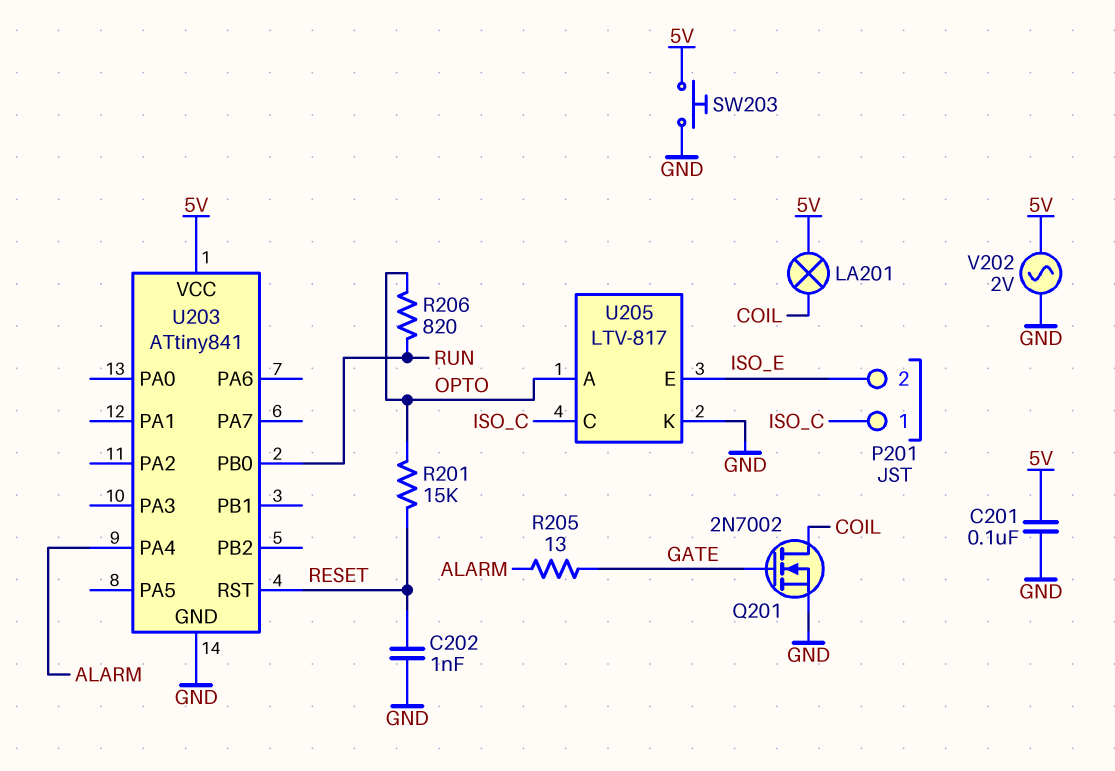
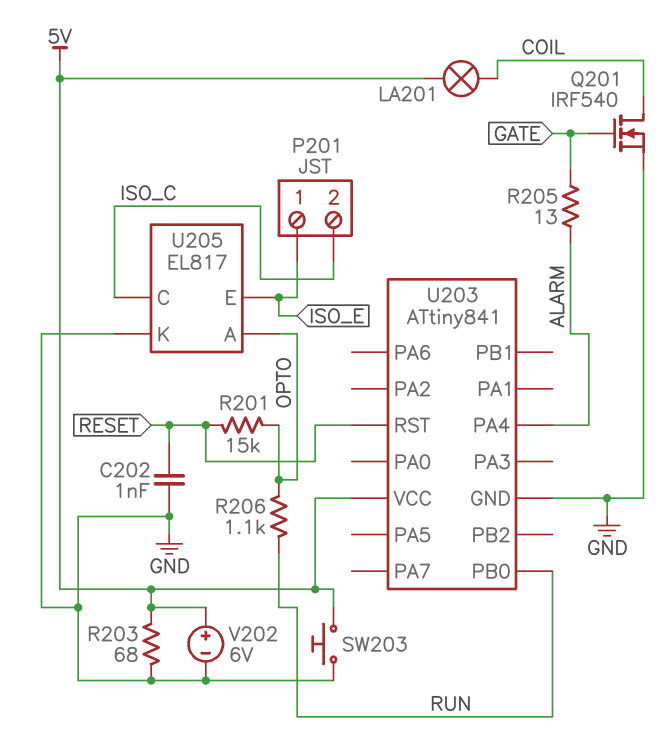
C201: 100nF (5V, GND) -> none
P201 pin 1: ISO_C -> ISO_E
P201 pin 2: ISO_E -> ISO_C
Q201: NMOS 2N7002 (G GATE, D COIL, S GND) -> NMOS IRF540 (G GATE, D COIL, S GND)
R203: none -> 68 (5V, GND)
R206: 820 (OPTO, RUN) -> 1.1k (OPTO, RUN)
U205: LTV-817 -> EL817
V202: AC 2V (5V, GND) -> 6V (plus 5V, minus GND)

